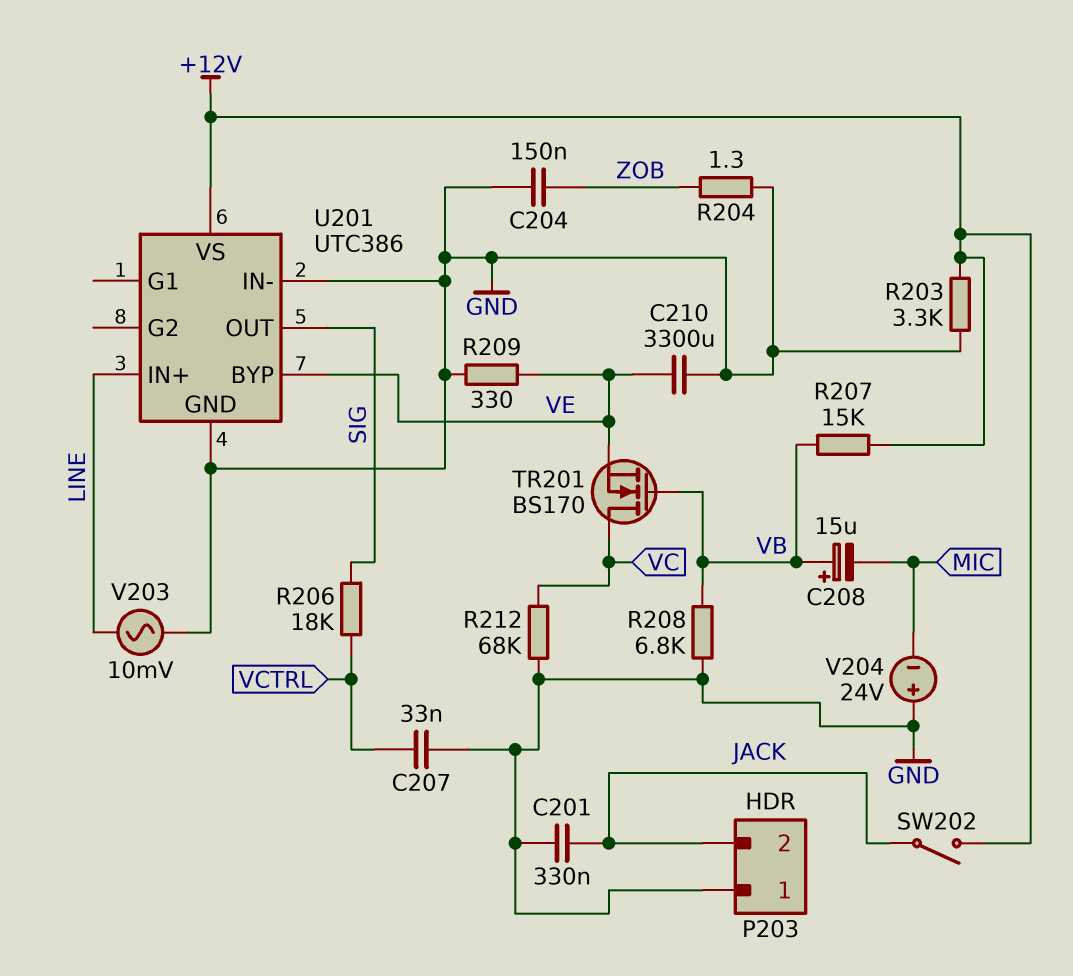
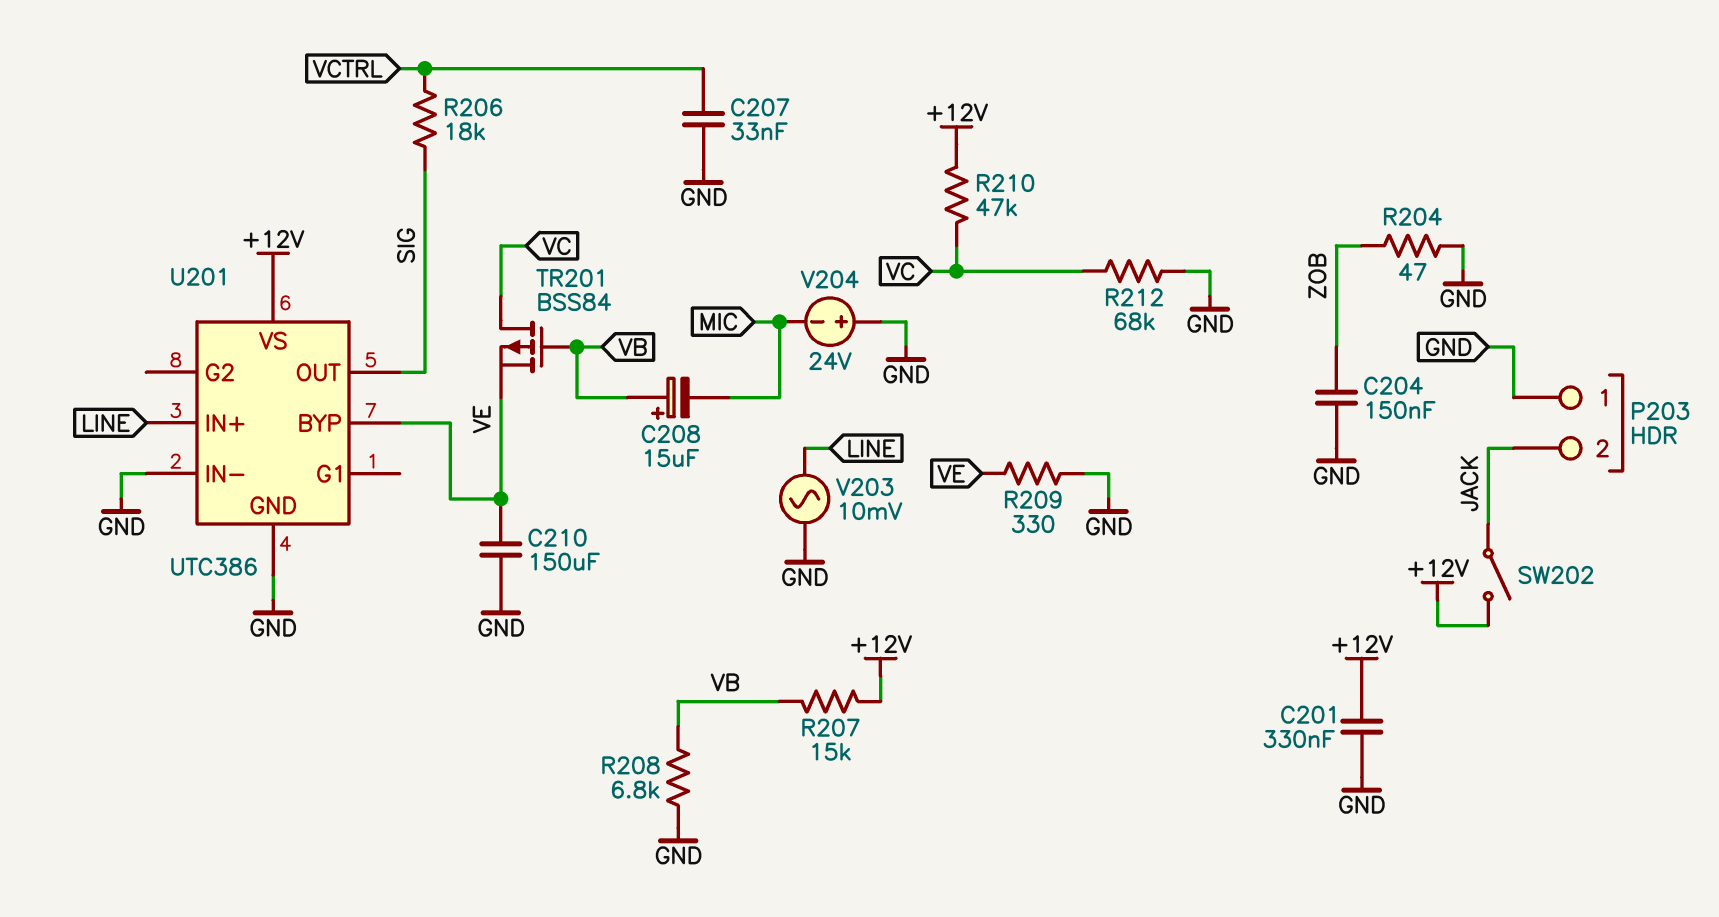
C201: 330nF (GND, JACK) -> 330nF (+12V, GND)
C210: 3300uF (GND, VE) -> 150uF (GND, VE)
R203: 3.3k (+12V, GND) -> none
R204: 1.3 (GND, ZOB) -> 47 (GND, ZOB)
R210: none -> 47k (+12V, VC)
TR201: NMOS BS170 (G VB, D VC, S VE) -> PMOS BSS84 (G VB, D VC, S VE)

